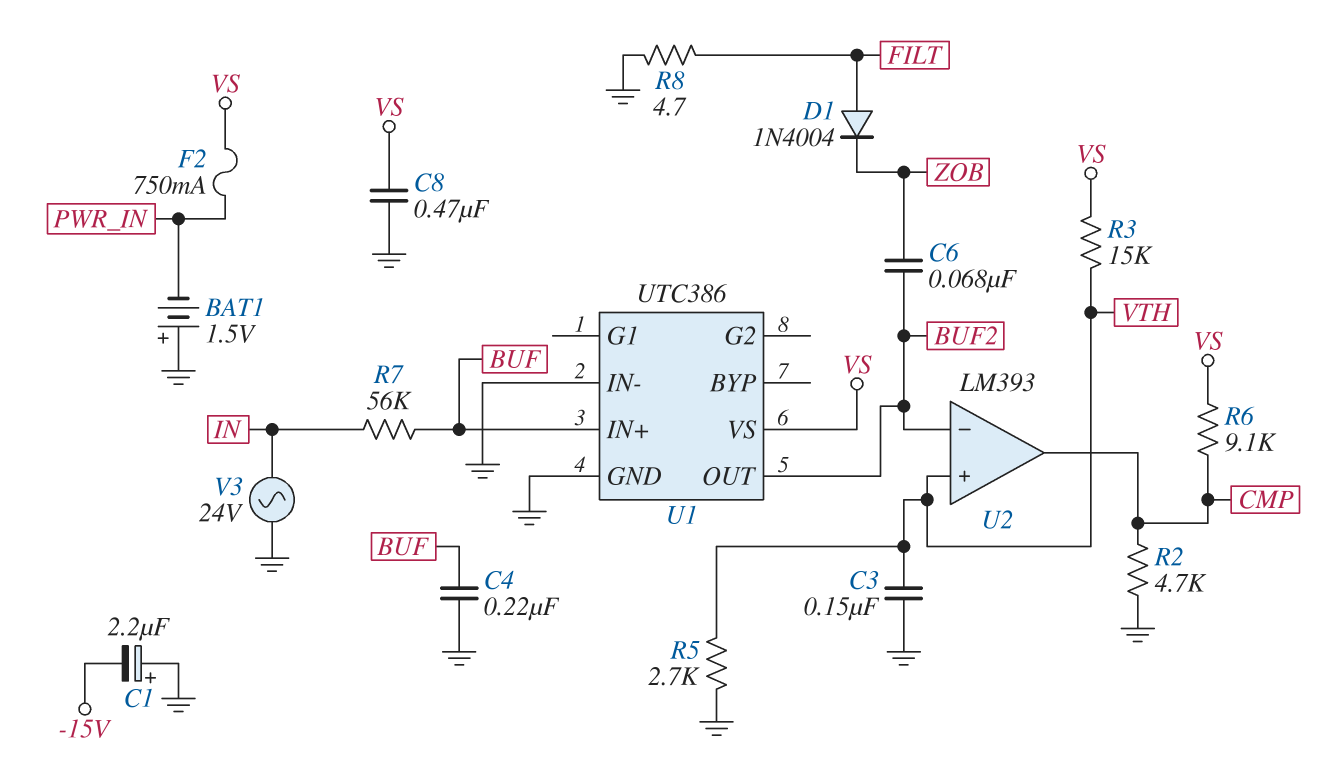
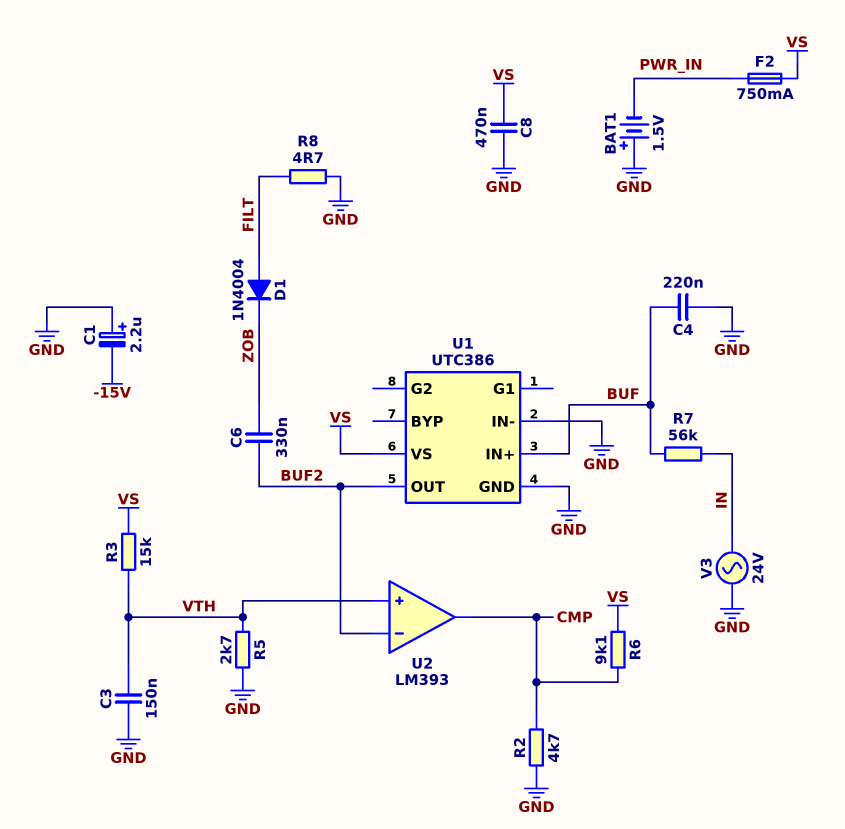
C6: 68nF (BUF2, ZOB) -> 330nF (BUF2, ZOB)

